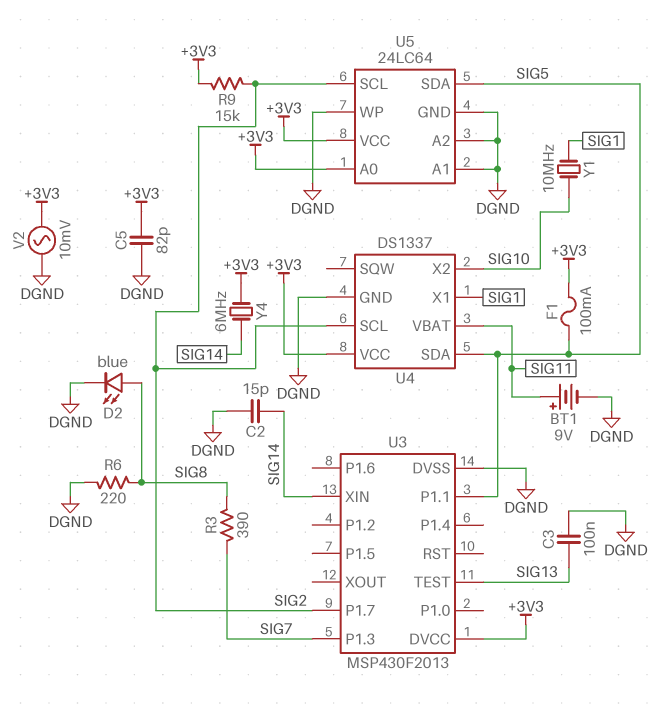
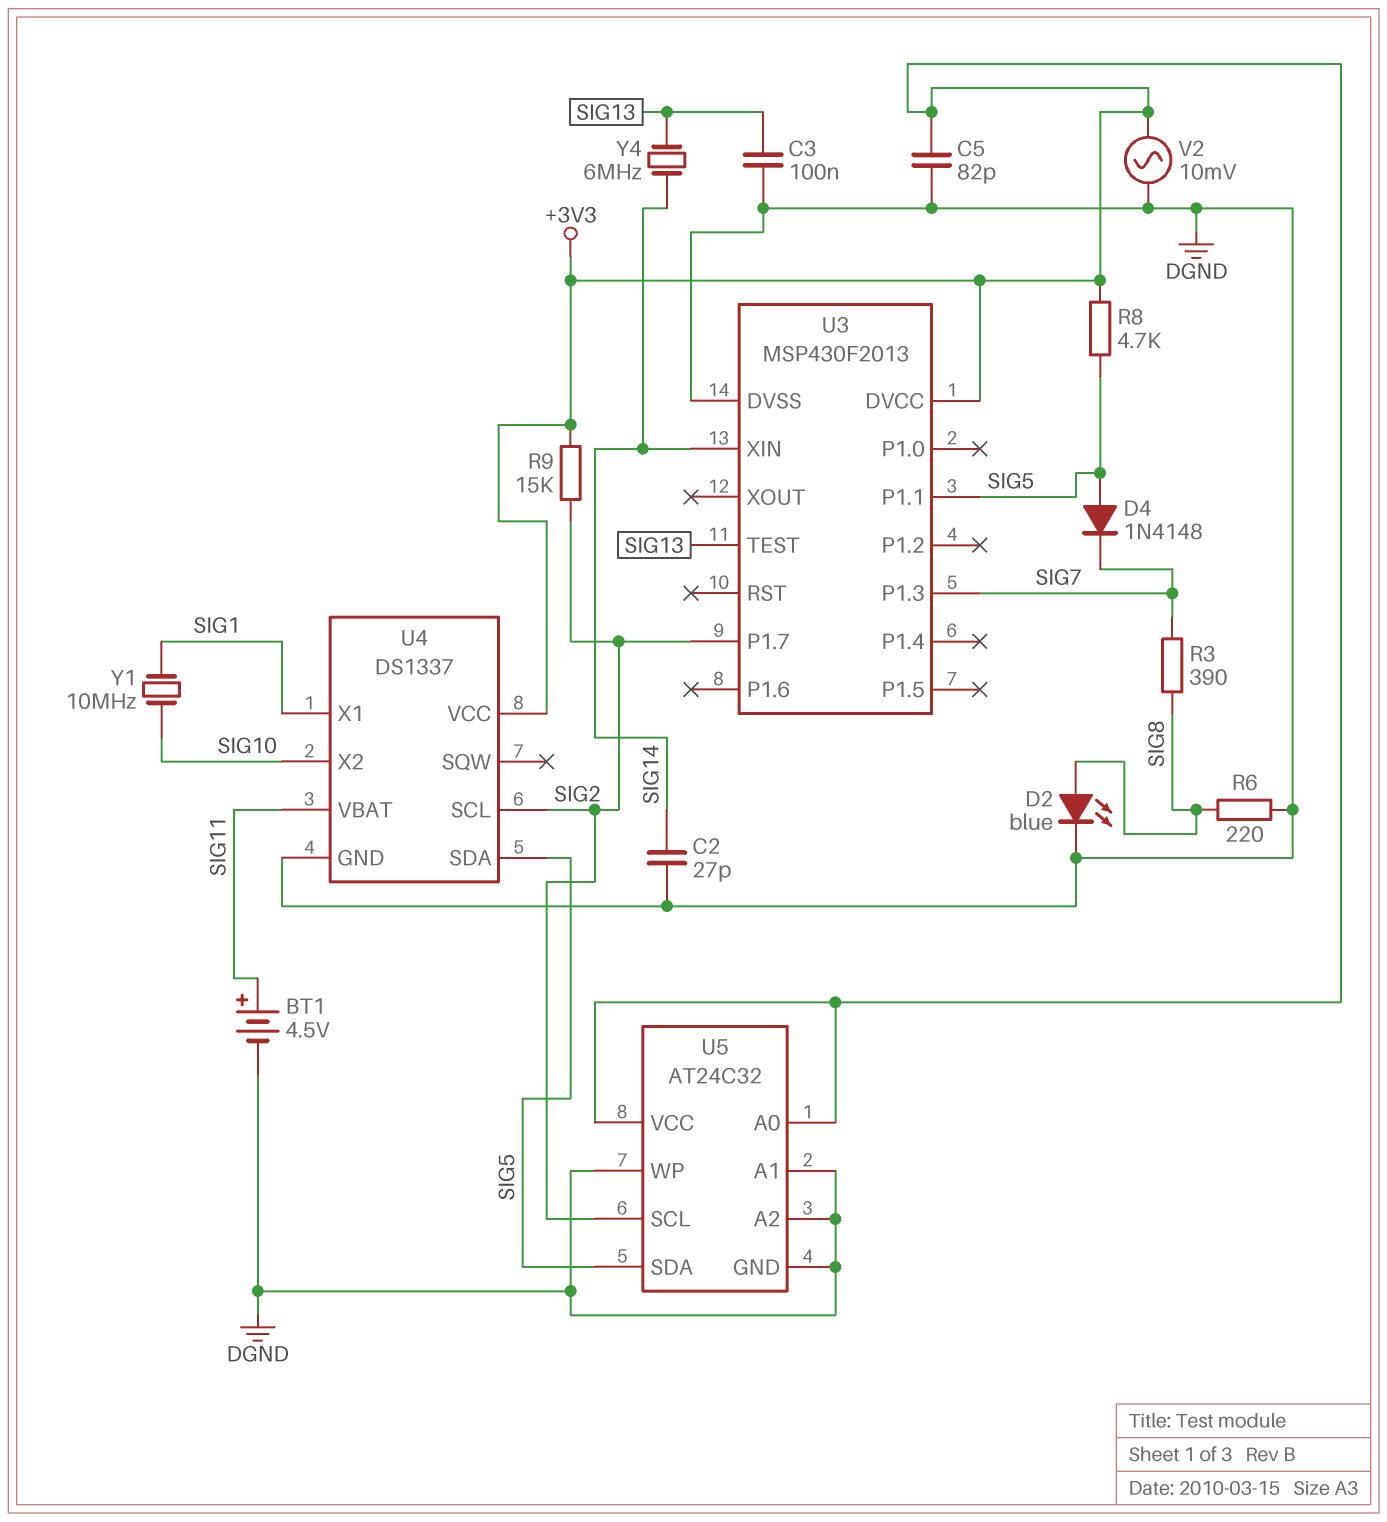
BT1: 9V (plus SIG11, minus DGND) -> 4.5V (plus SIG11, minus DGND)
C2: 15pF (DGND, SIG14) -> 27pF (DGND, SIG14)
D4: none -> diode 1N4148 (A SIG5, K SIG7)
F1: 100mA (+3V3, SIG5) -> none
R8: none -> 4.7k (+3V3, SIG5)
U5: 24LC64 -> AT24C32
Y4: 6MHz (+3V3, SIG14) -> 6MHz (SIG13, SIG14)

